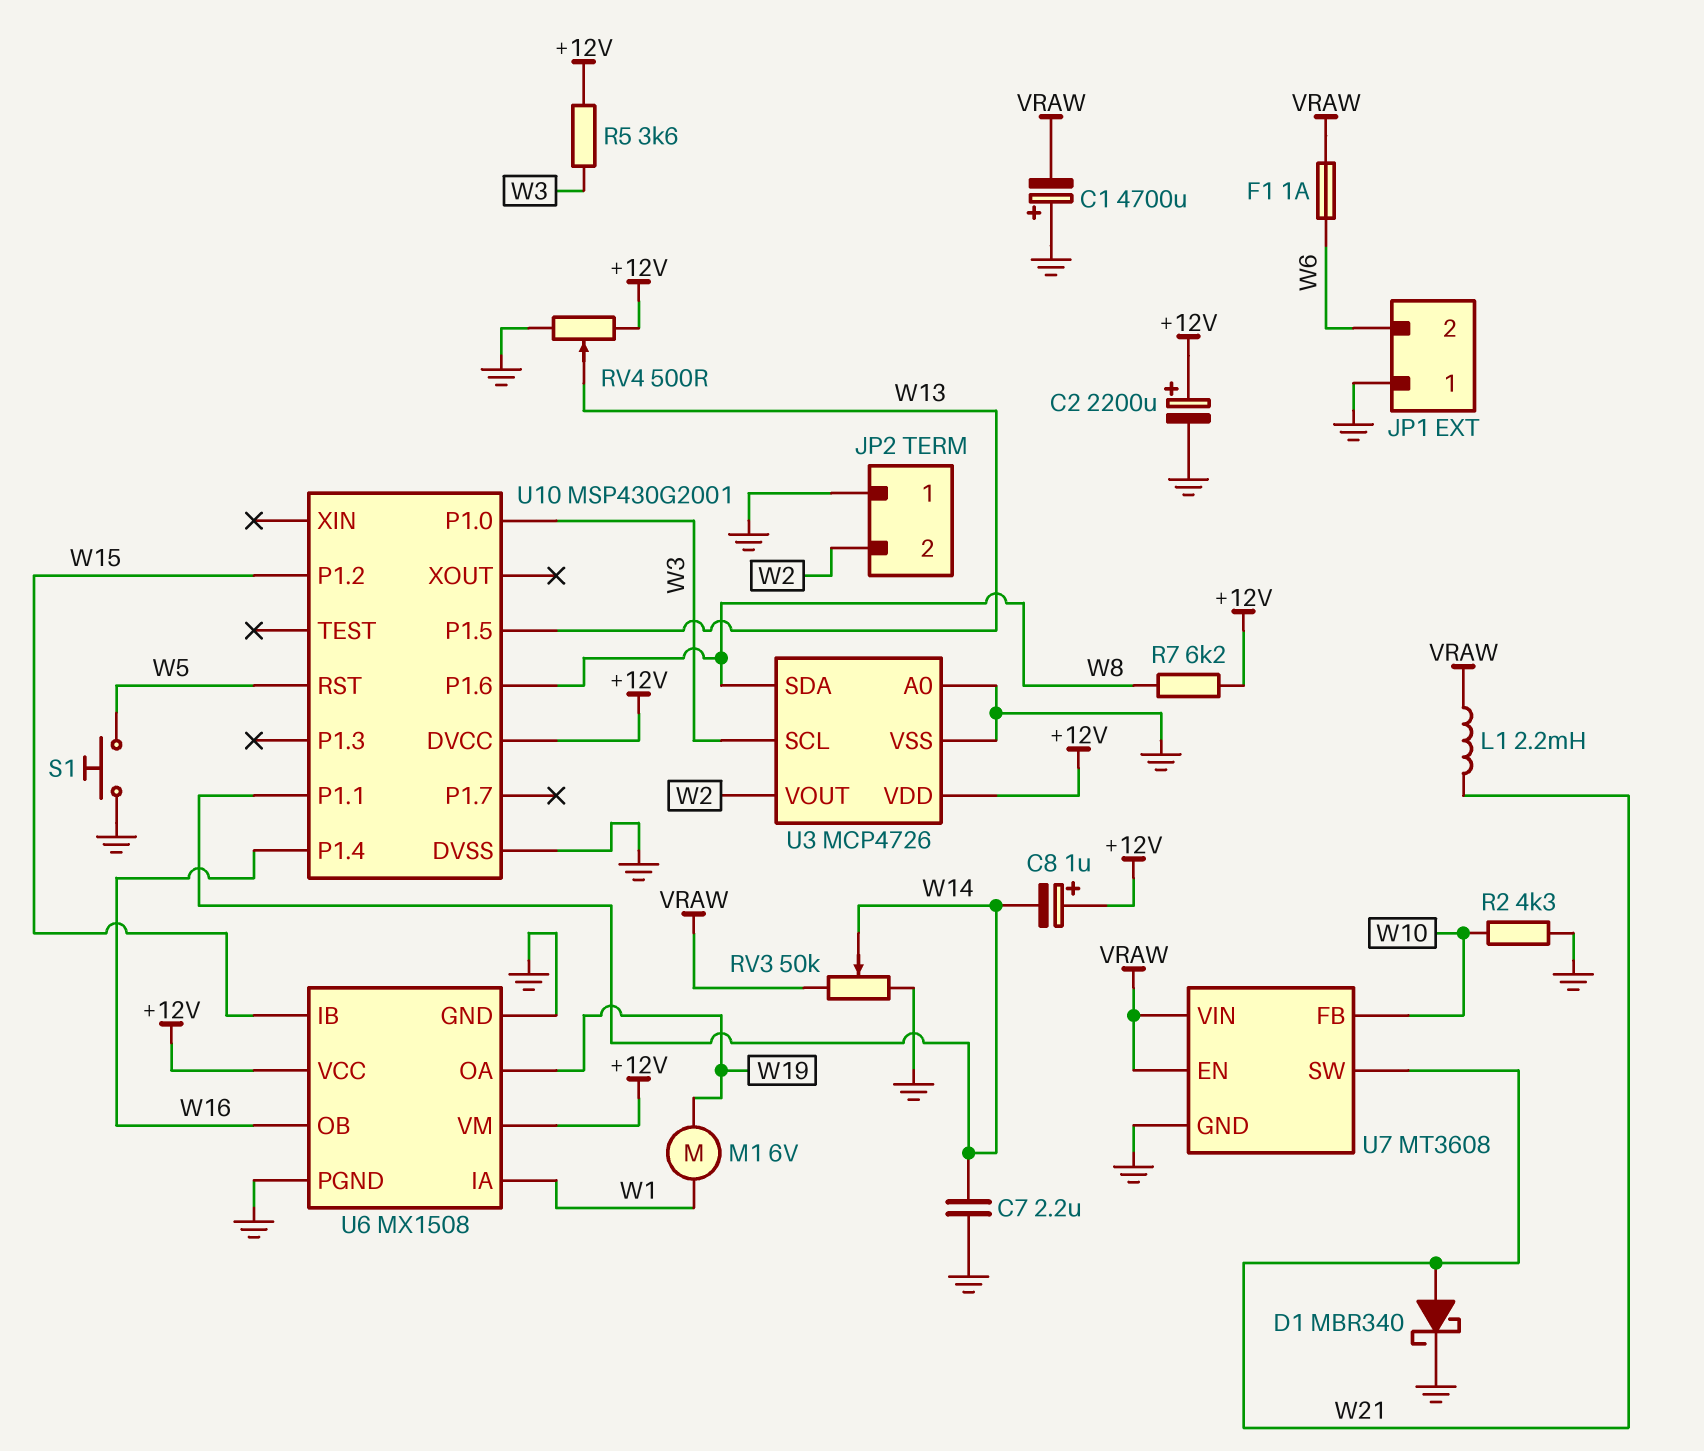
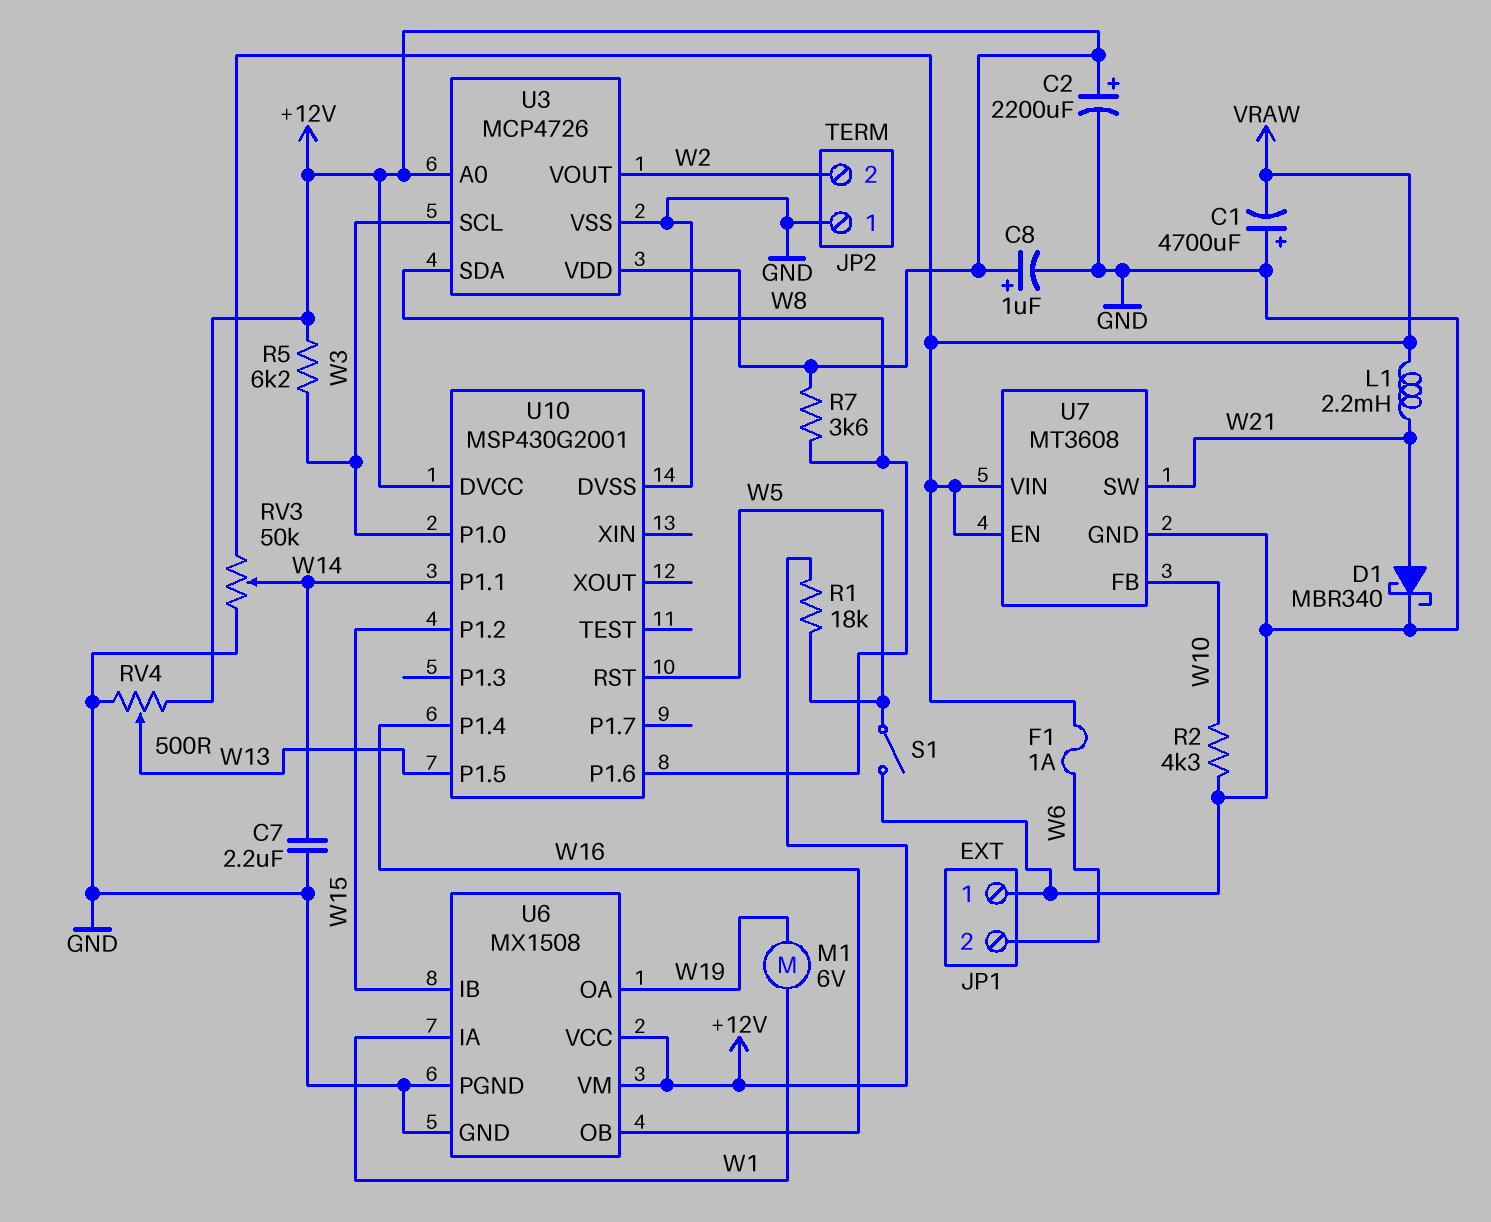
C8: 1uF (plus +12V, minus W14) -> 1uF (plus +12V, minus GND)
R1: none -> 18k (+12V, W5)
R5: 3.6k (+12V, W3) -> 6.2k (+12V, W3)
R7: 6.2k (+12V, W8) -> 3.6k (+12V, W8)
S1: button (GND, W5) -> switch (GND, W5)
U3 pin A0: GND -> +12V

